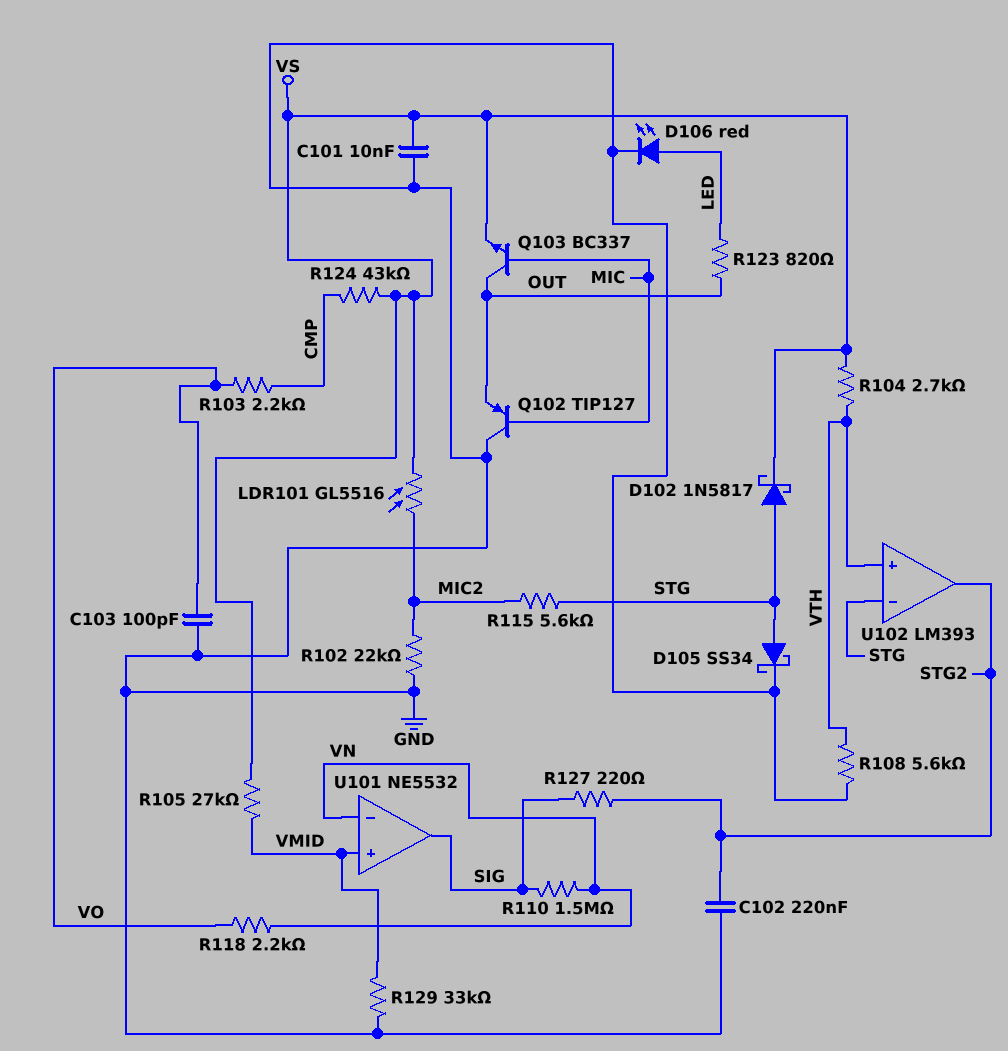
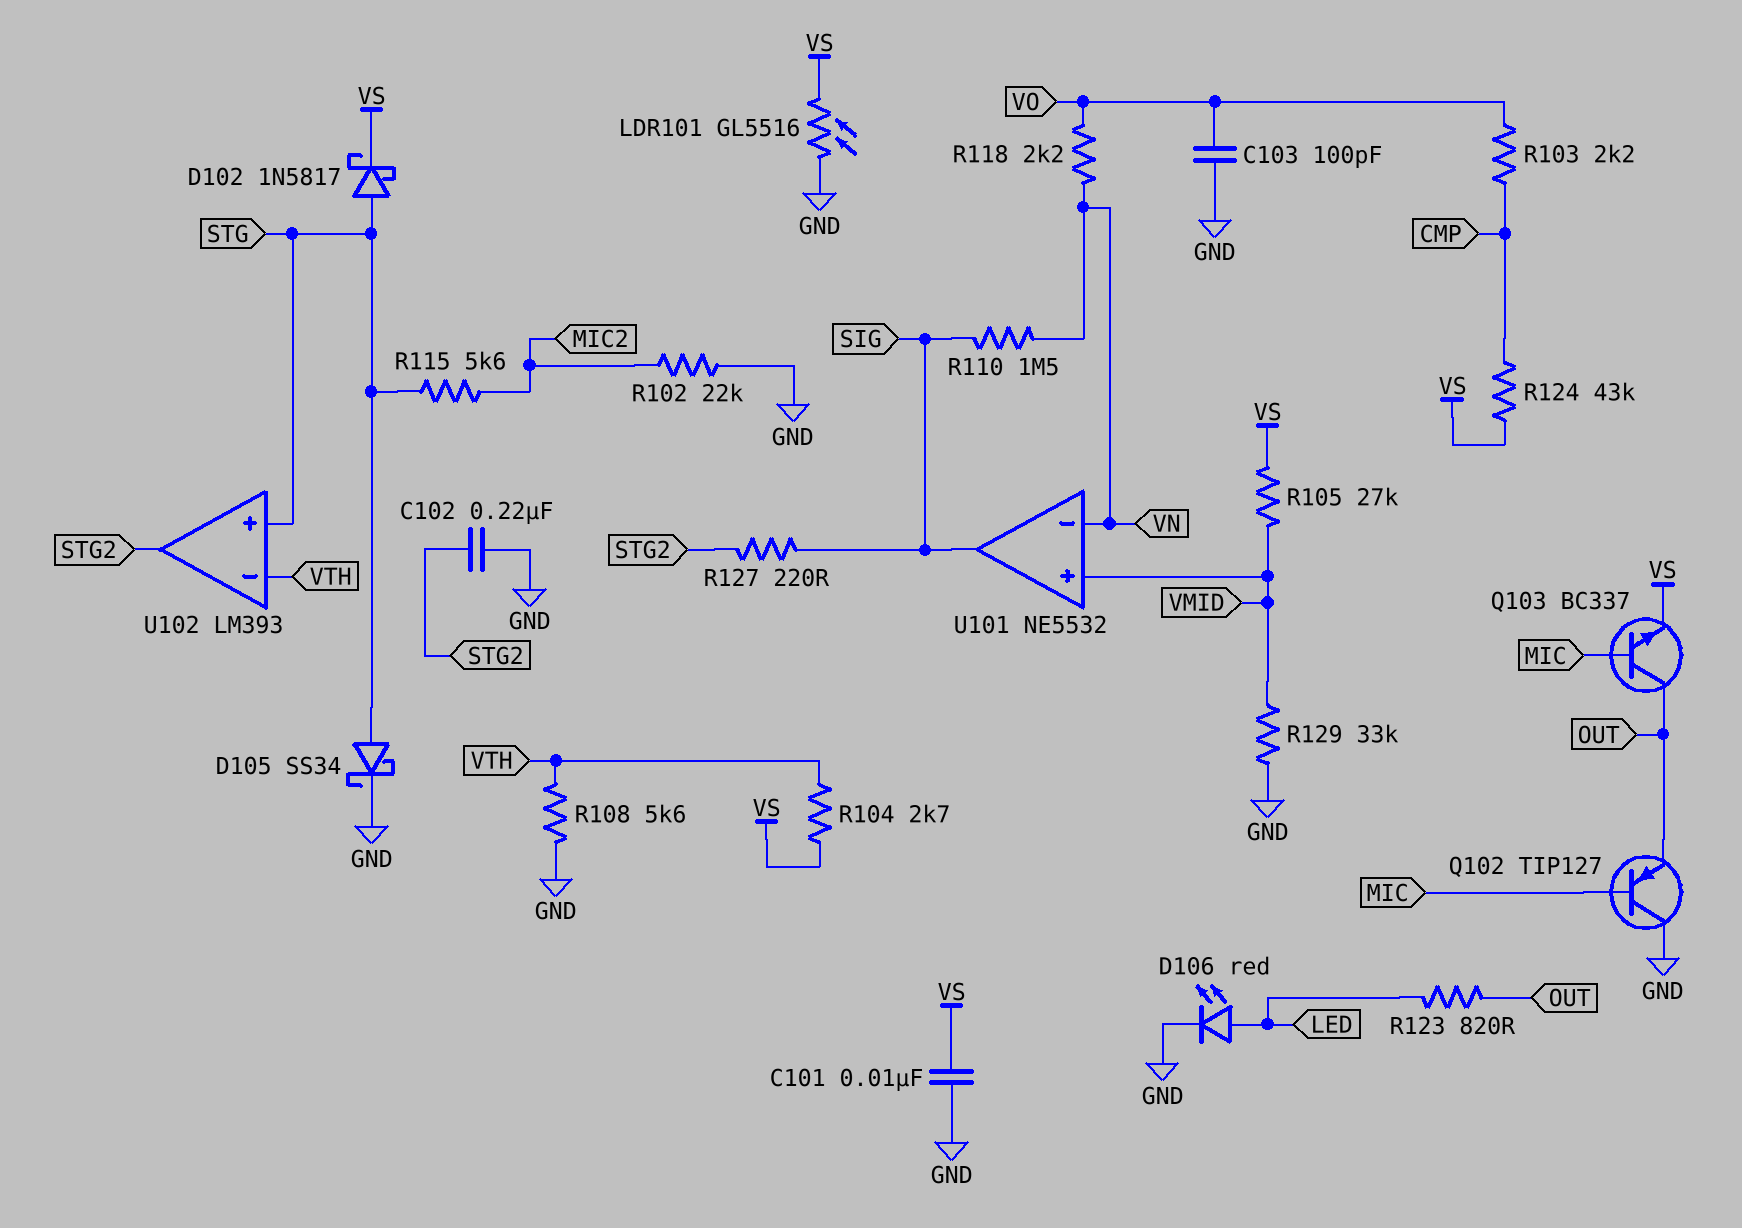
LDR101: GL5516 (MIC2, VS) -> GL5516 (GND, VS)
U102 pin in+: VTH -> STG
U102 pin in-: STG -> VTH

